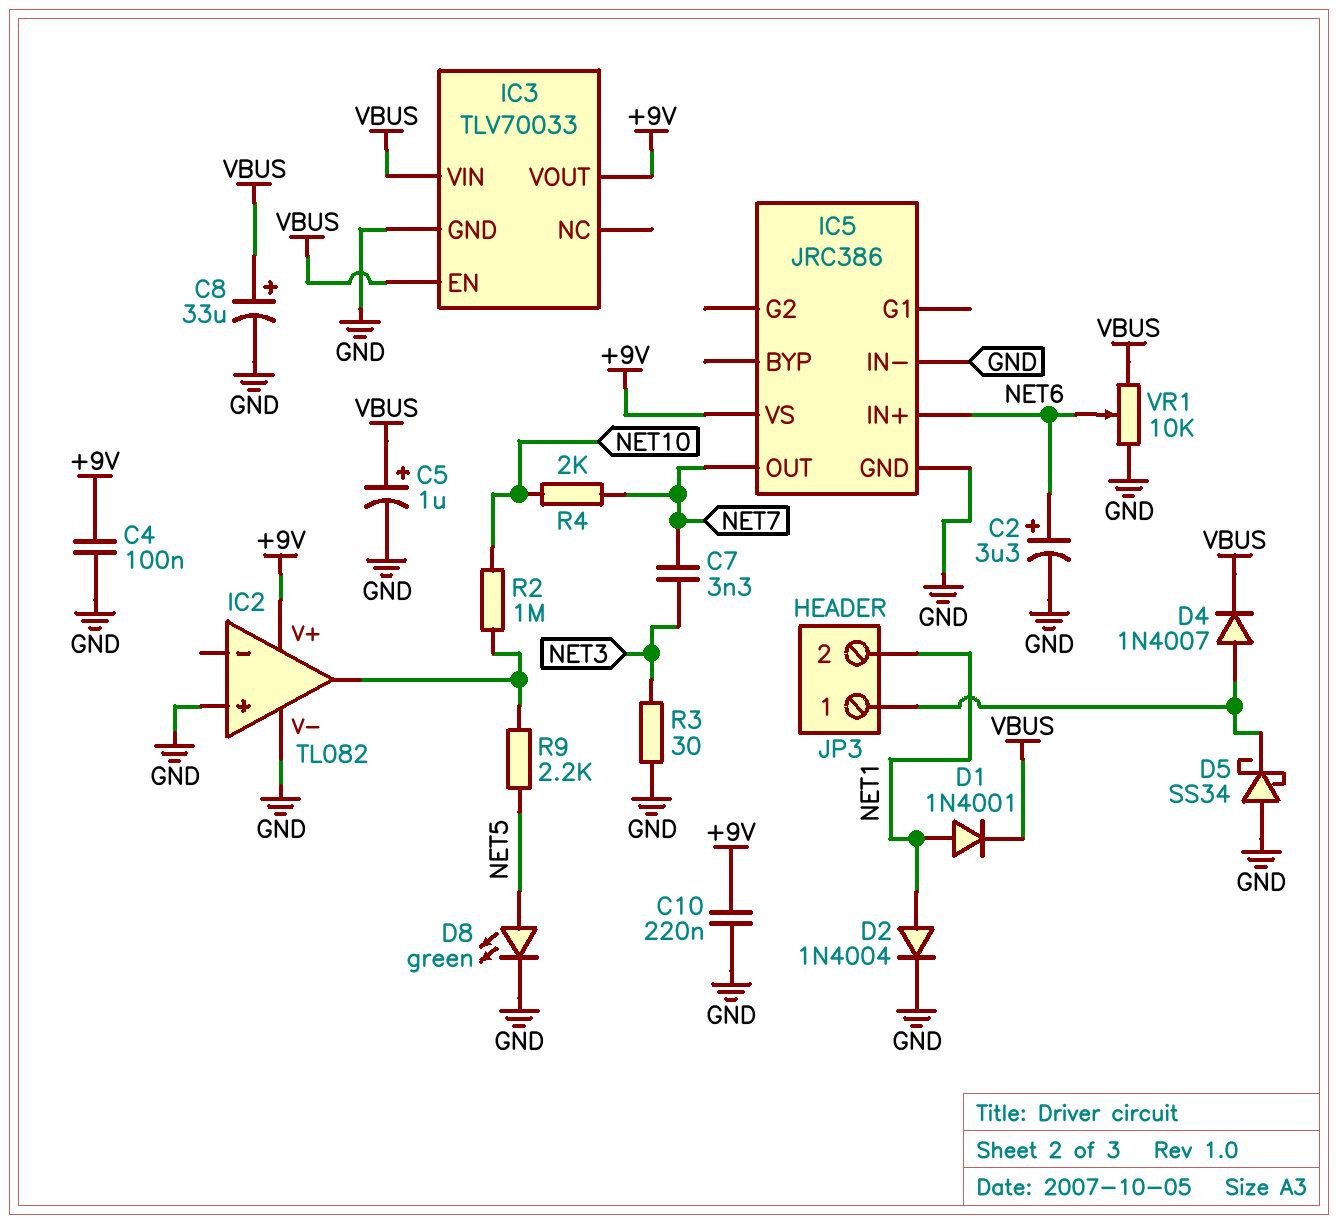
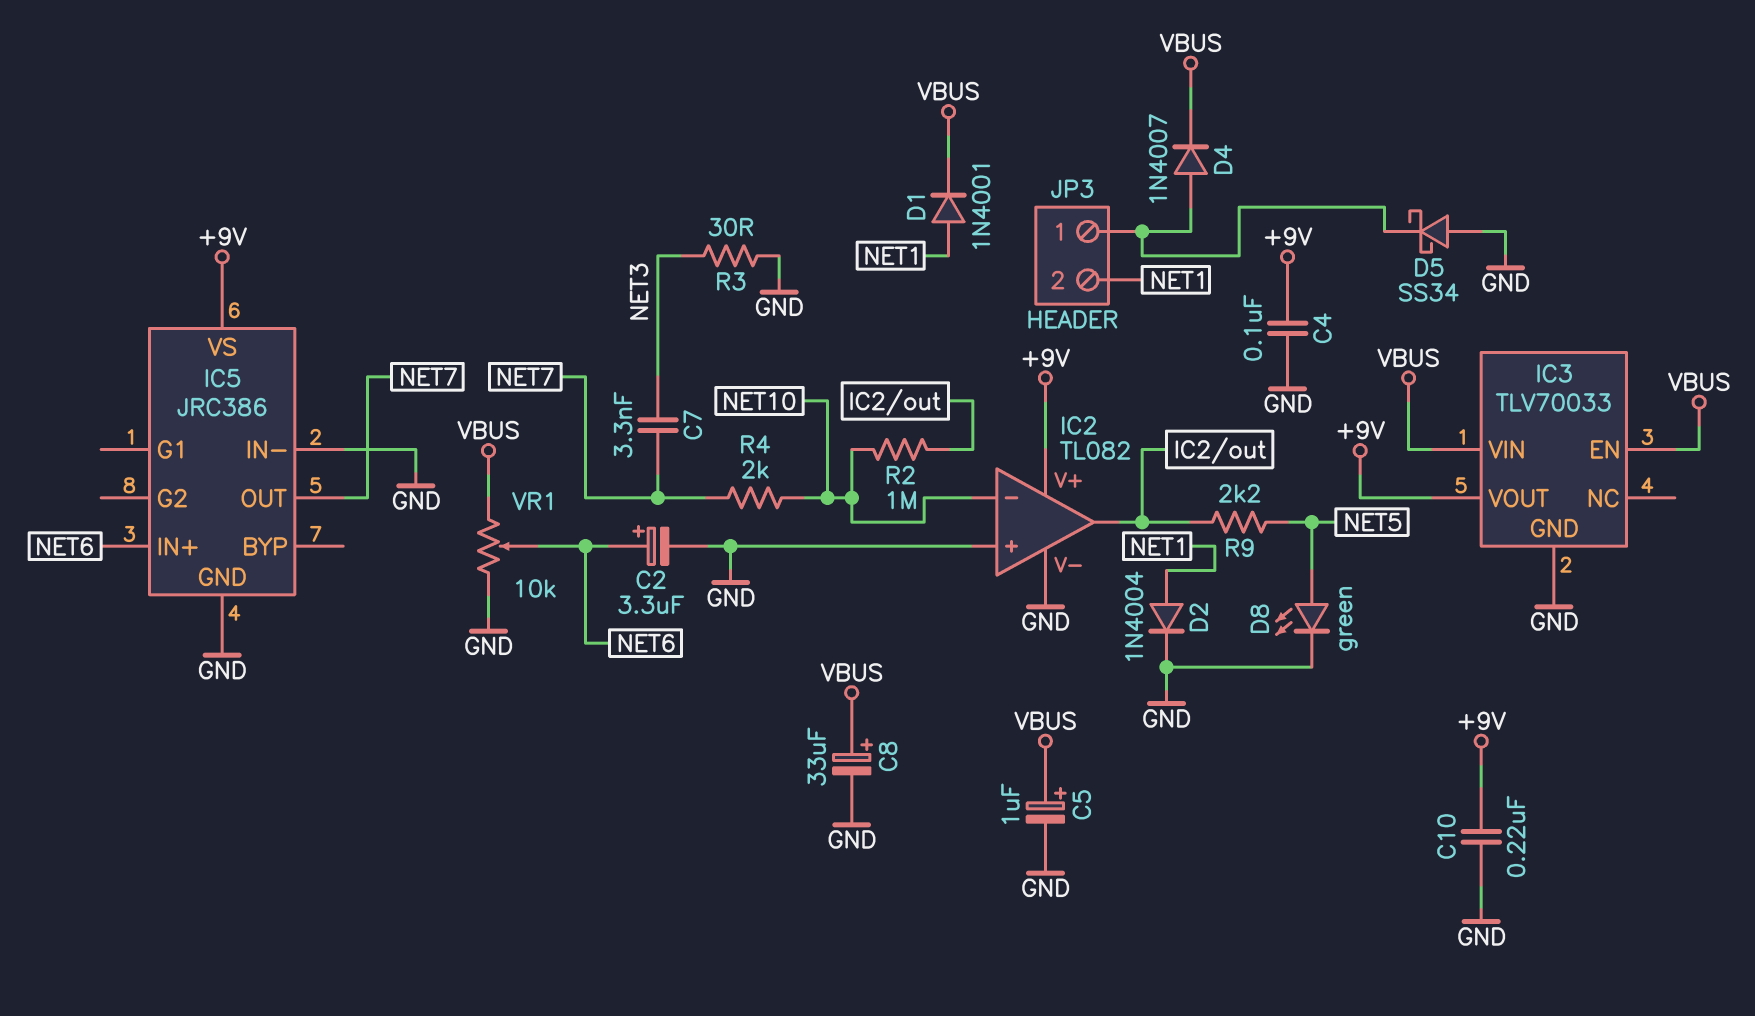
IC2 pin in-: none -> NET10

